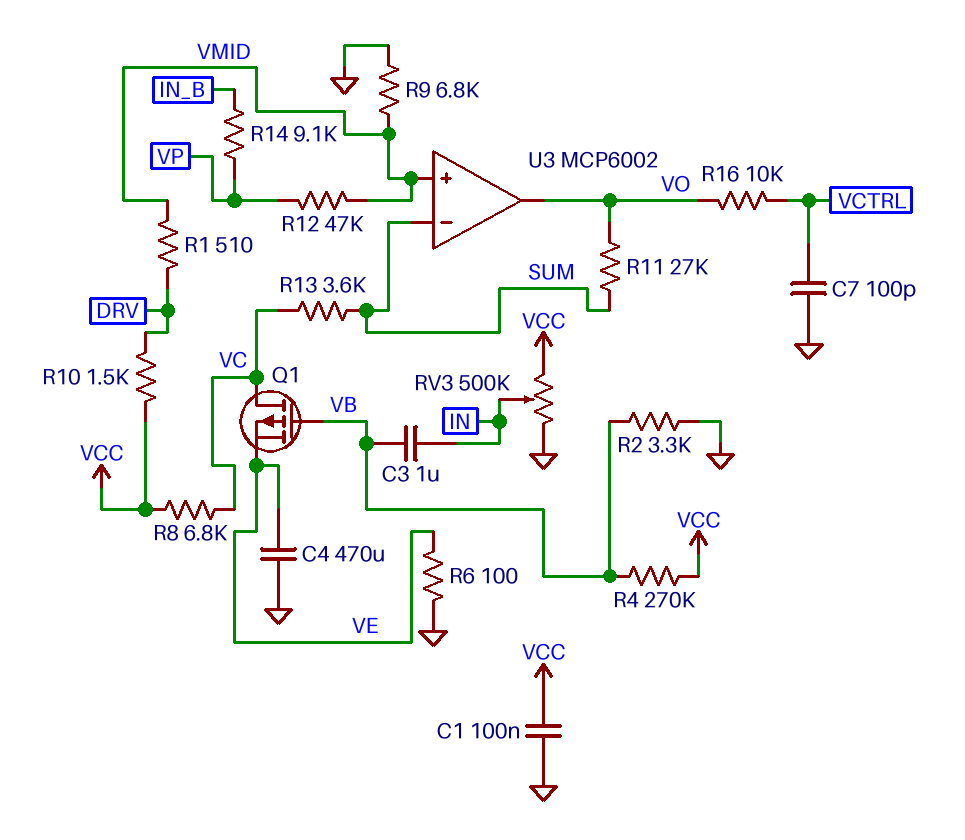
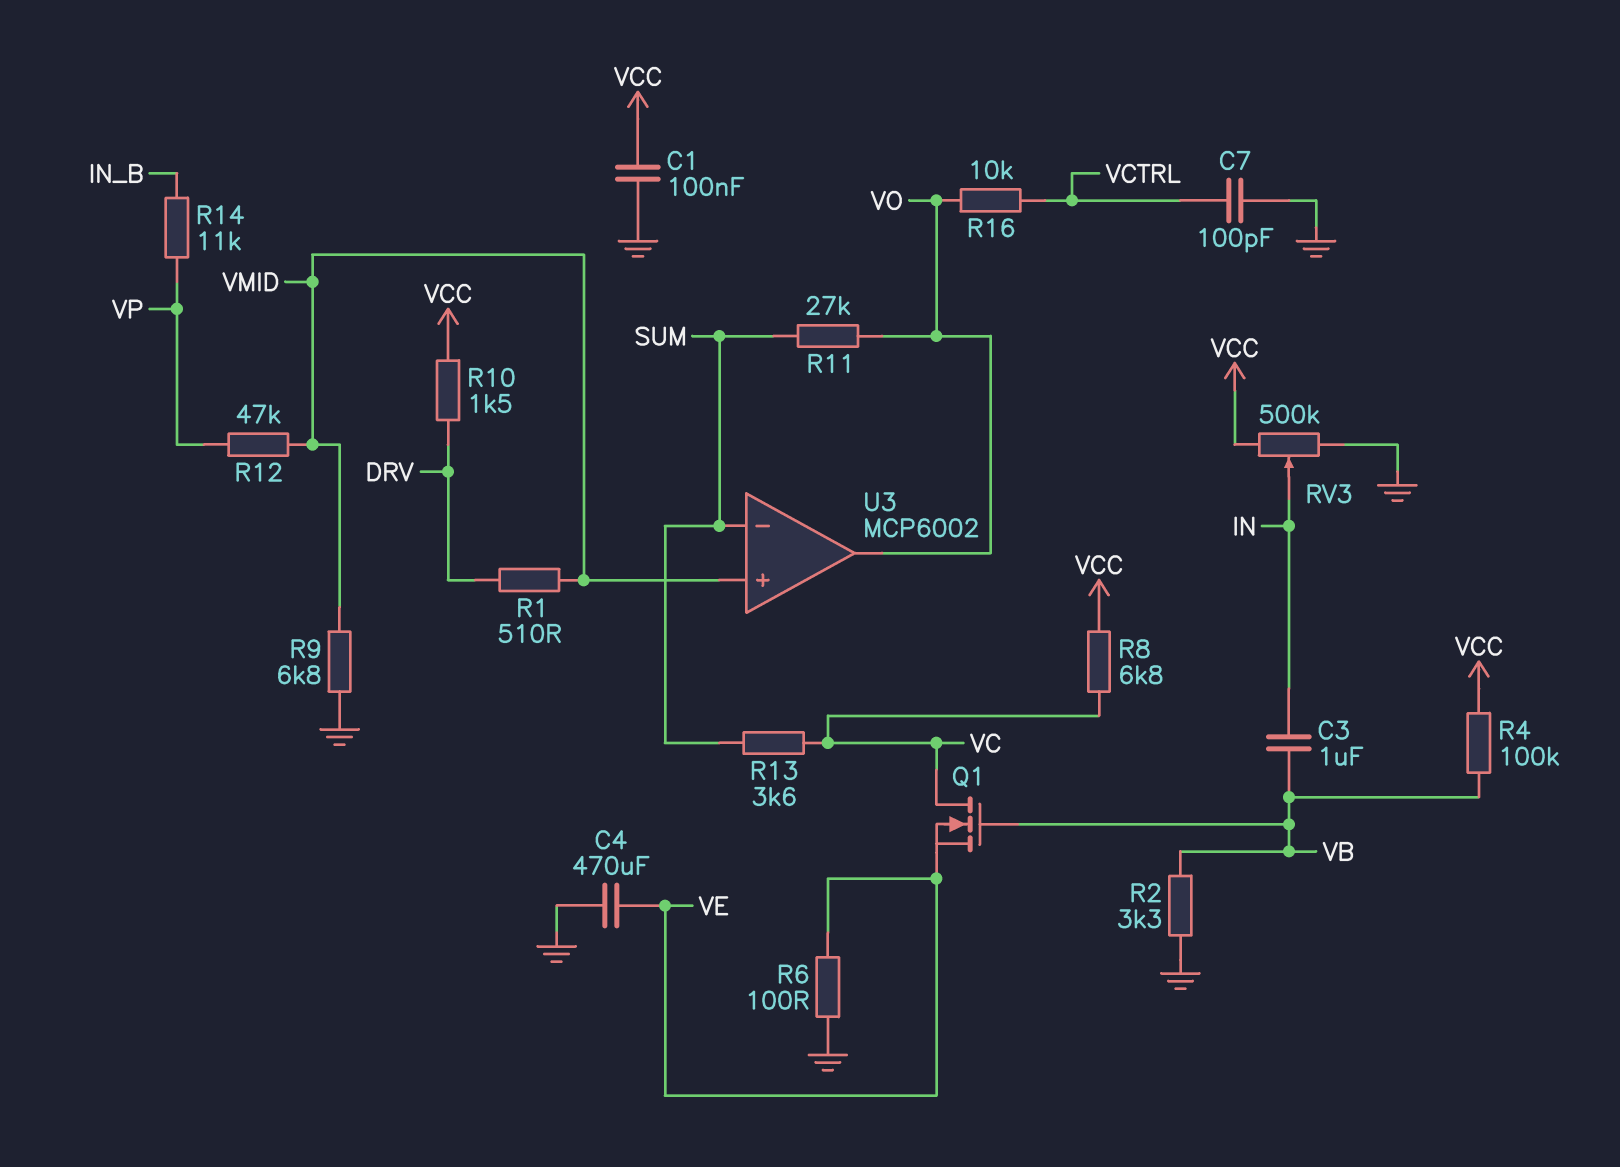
Q1: PMOS (G VB, D VC, S VE) -> NMOS (G VB, D VC, S VE)
R4: 270k (VB, VCC) -> 100k (VB, VCC)
R14: 9.1k (IN_B, VP) -> 11k (IN_B, VP)

